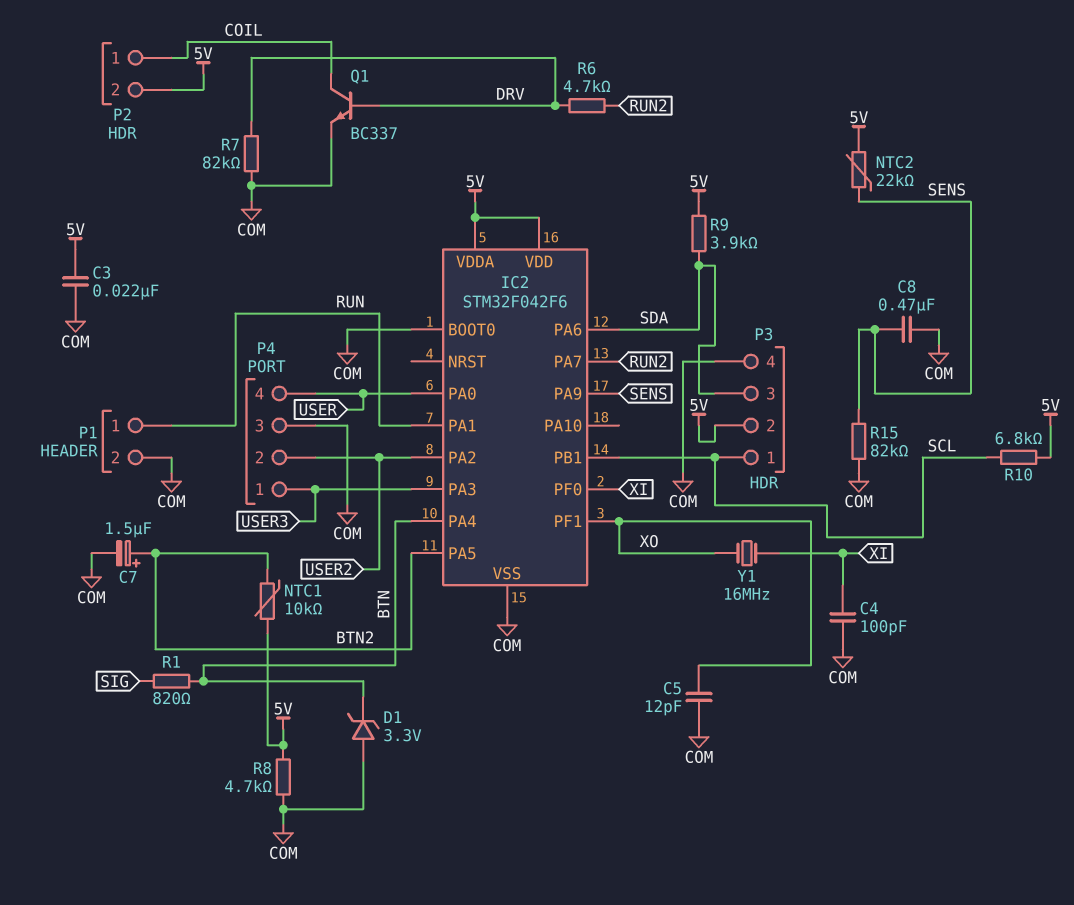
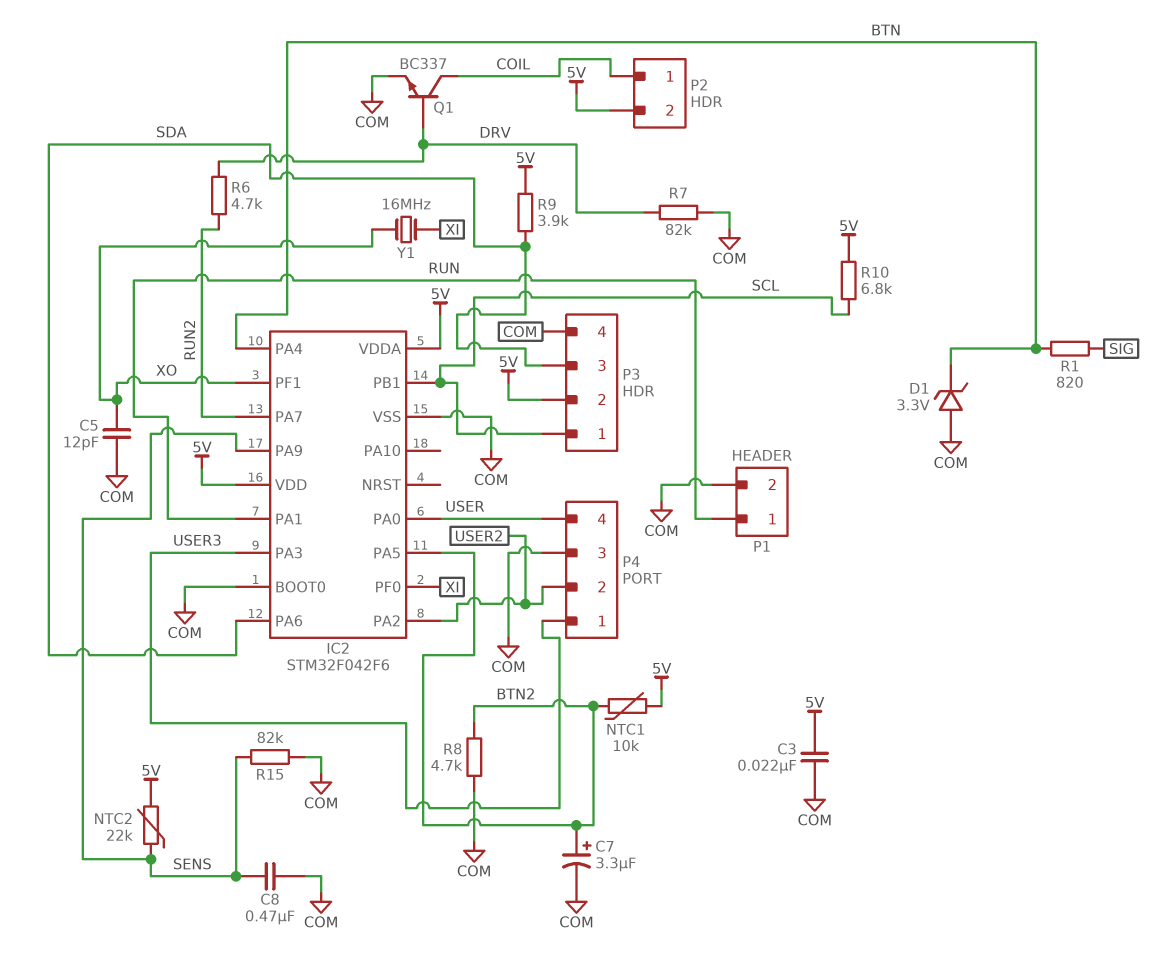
C4: 100pF (COM, XI) -> none
C7: 1.5uF (plus BTN2, minus COM) -> 3.3uF (plus BTN2, minus COM)
R8: 4.7k (5V, COM) -> 4.7k (BTN2, COM)

